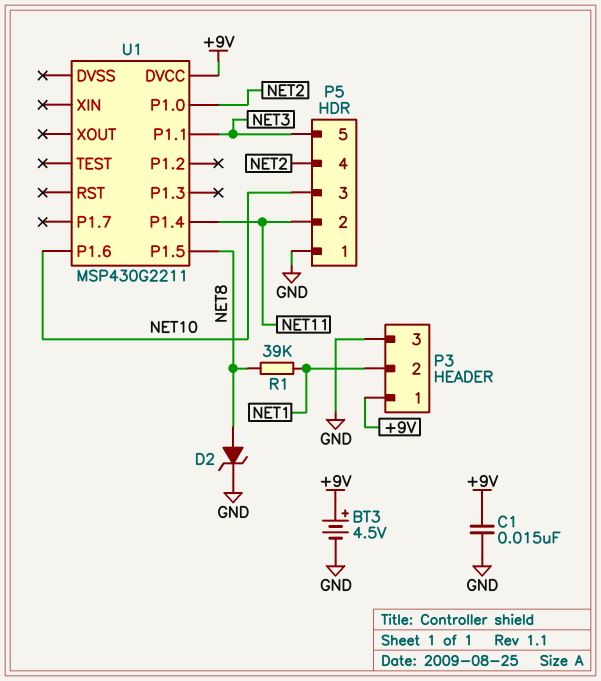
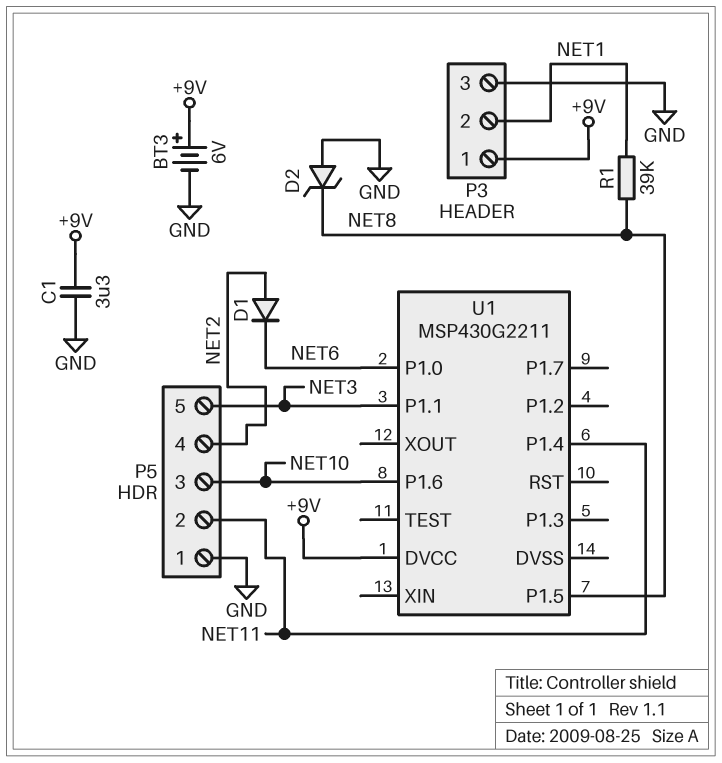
BT3: 4.5V (plus +9V, minus GND) -> 6V (plus +9V, minus GND)
C1: 15nF (+9V, GND) -> 3.3uF (+9V, GND)
D1: none -> diode (A NET2, K NET6)
D2: zener (A NET8, K GND) -> zener (A GND, K NET8)
U1 pin P1.0: NET2 -> NET6

